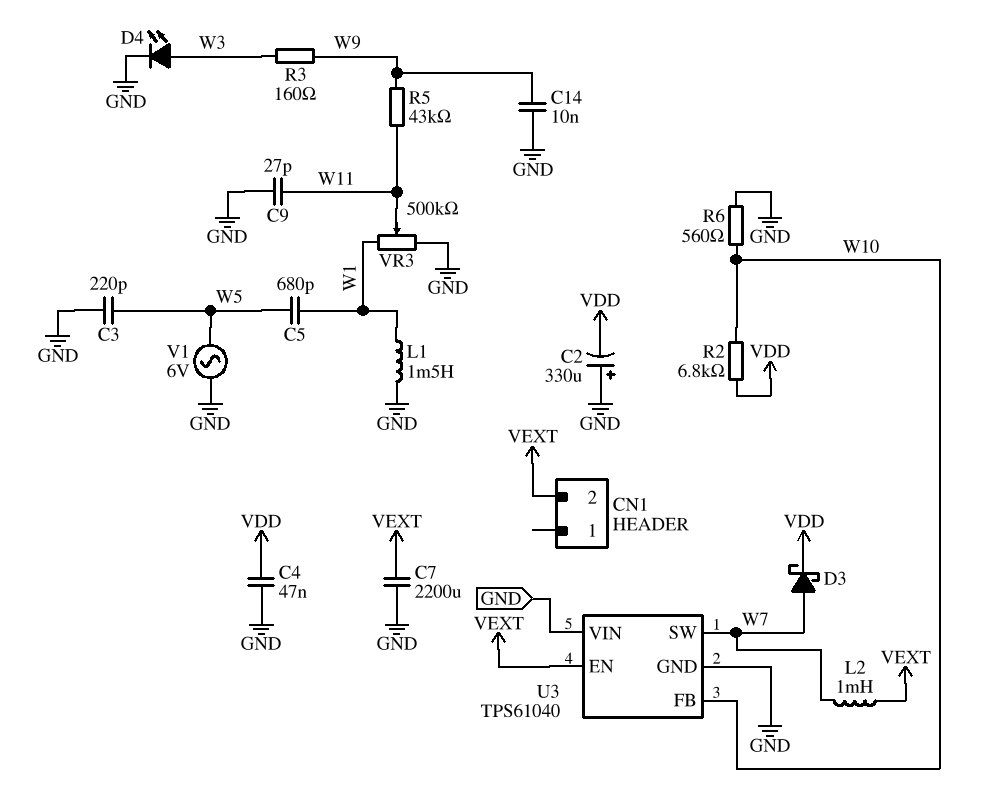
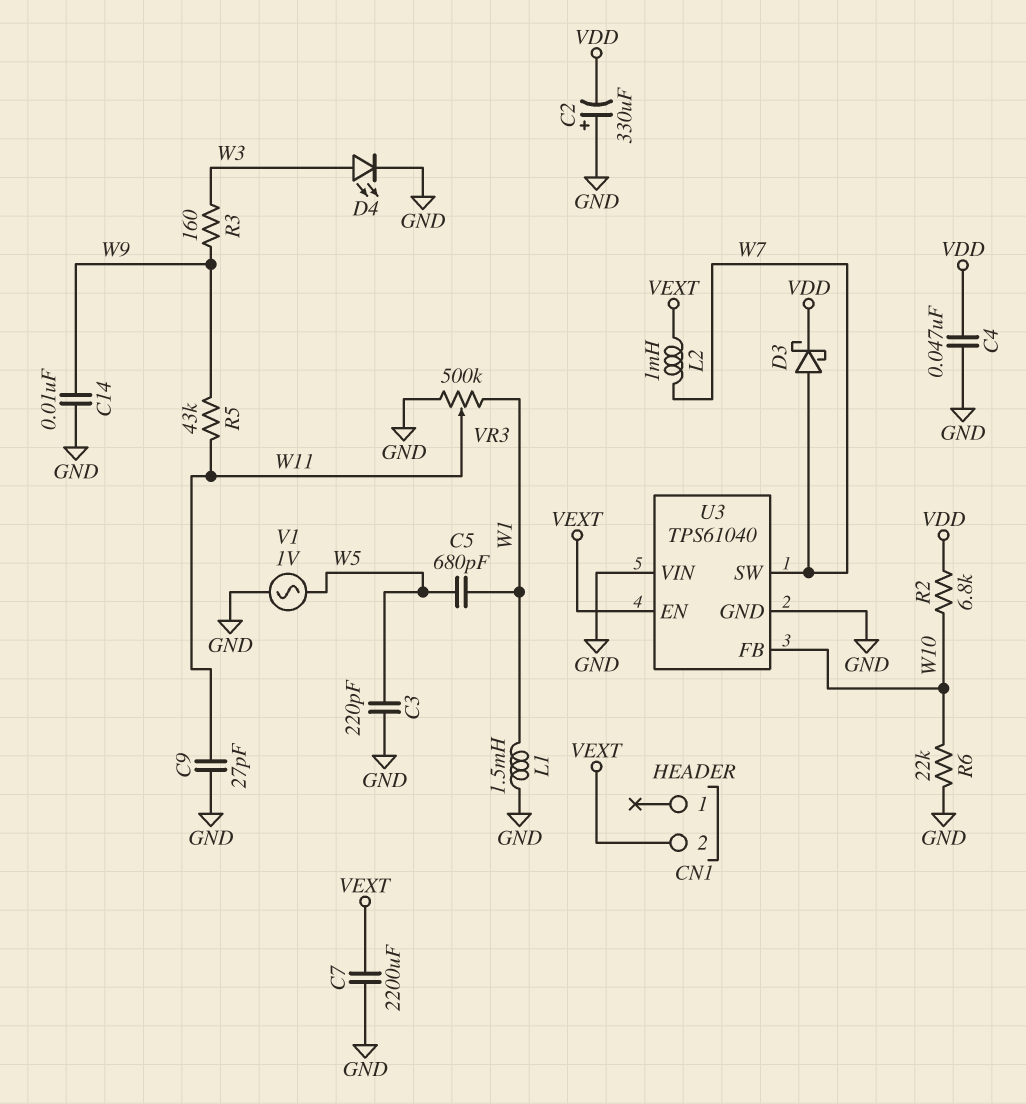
R6: 560 (GND, W10) -> 22k (GND, W10)
V1: AC 6V (GND, W5) -> AC 1V (GND, W5)

